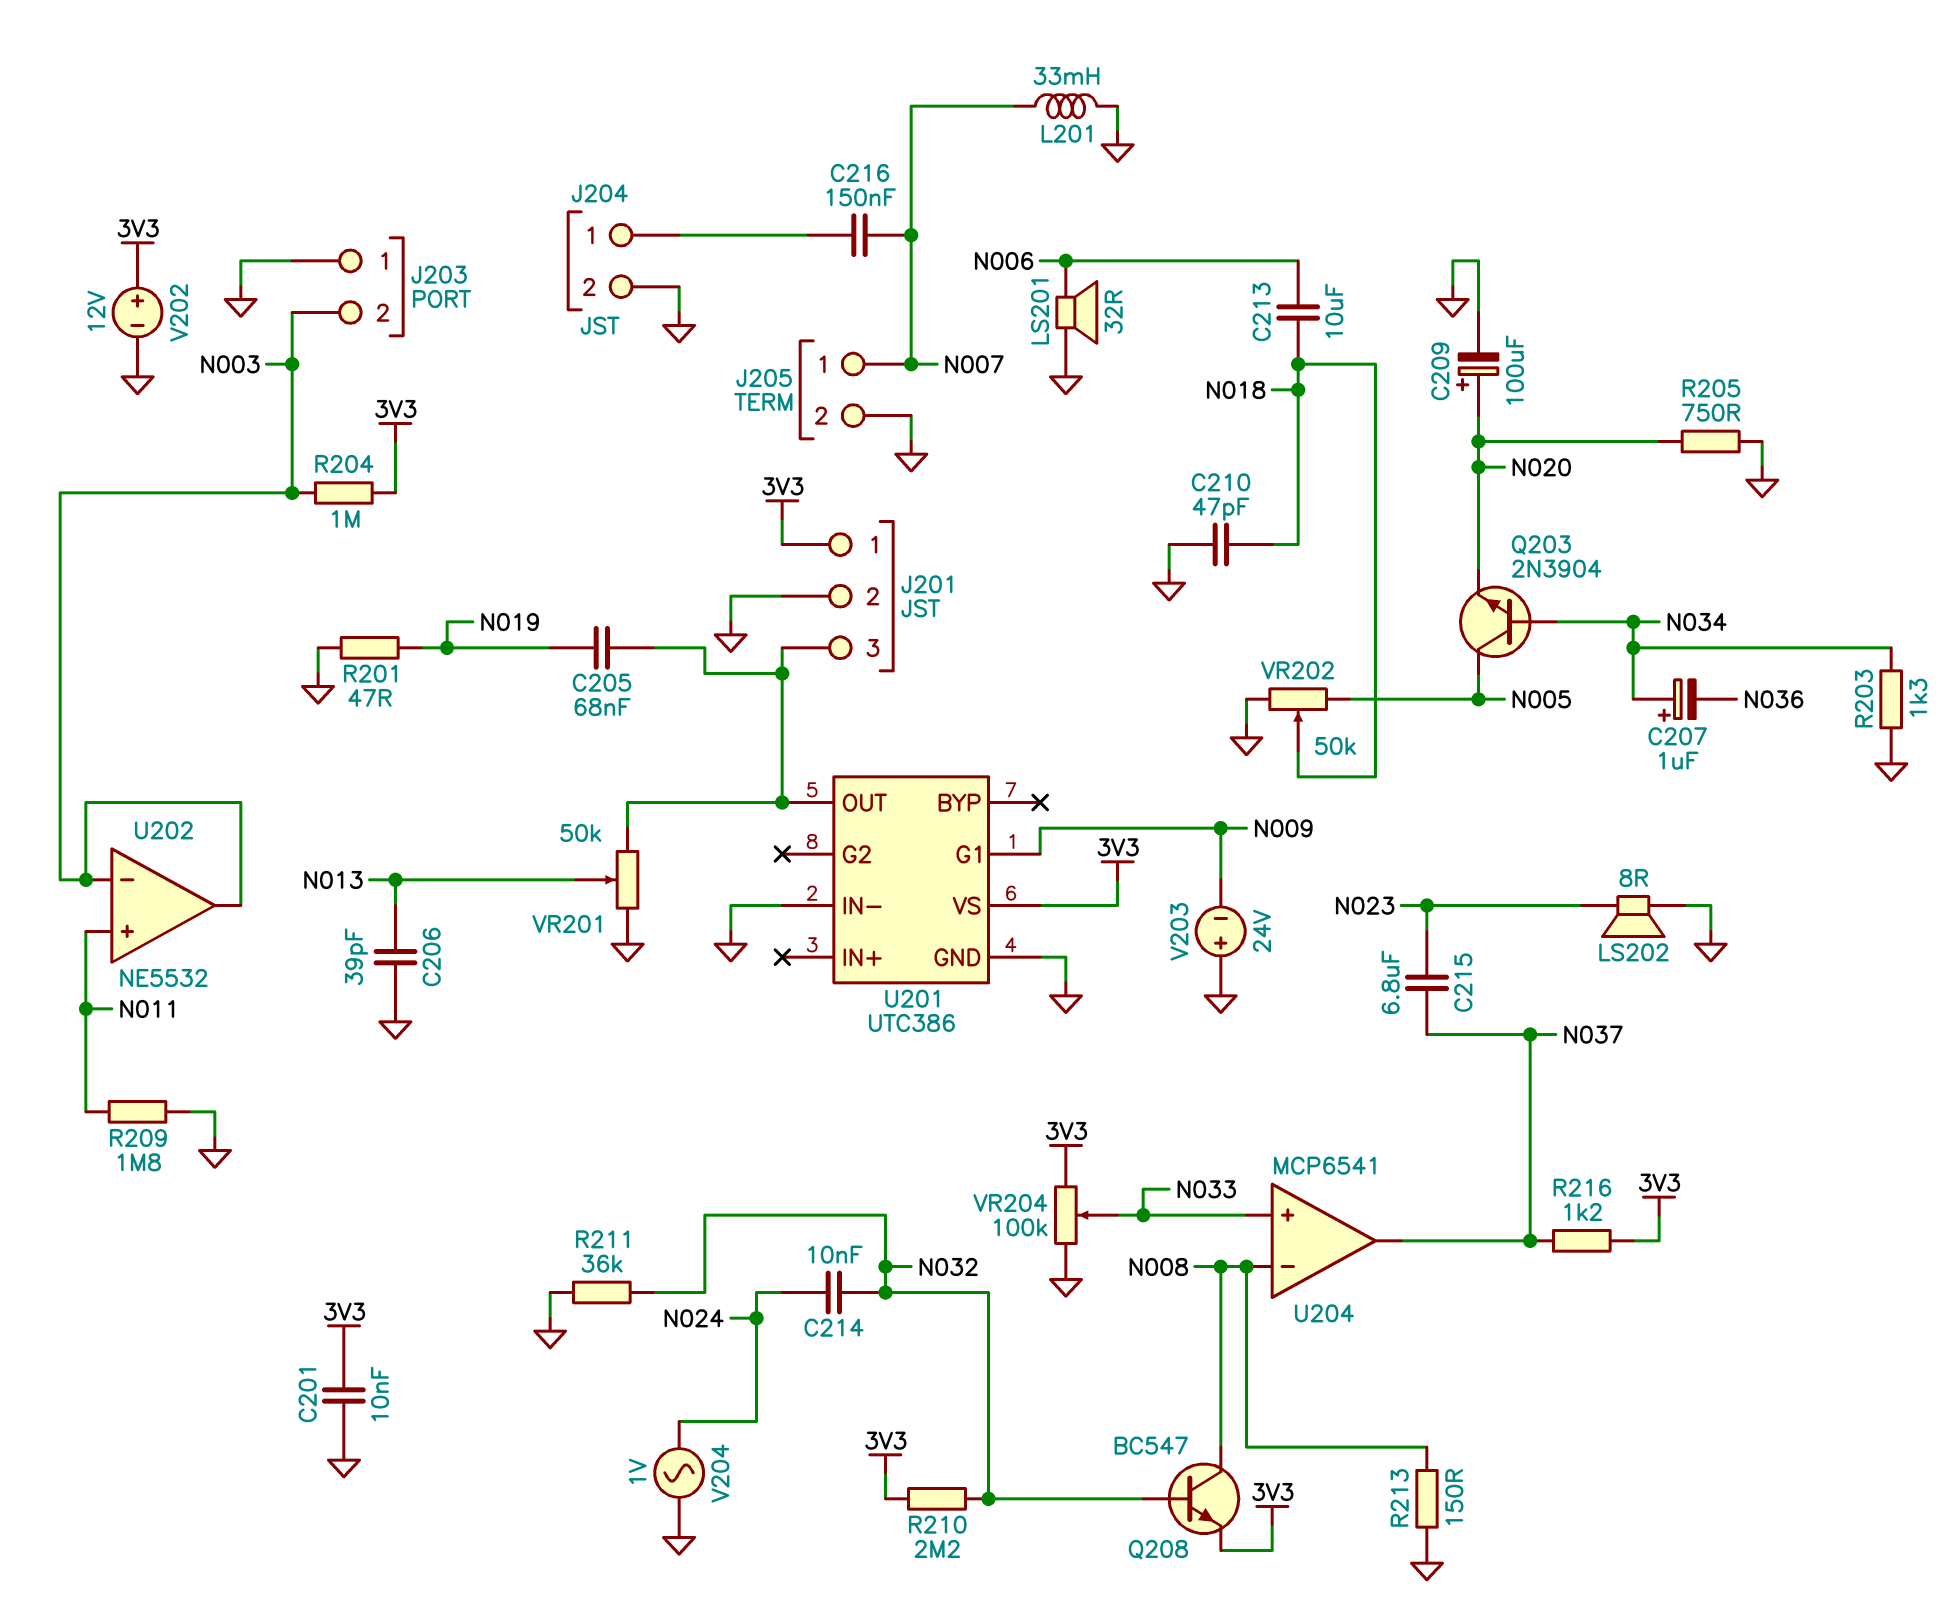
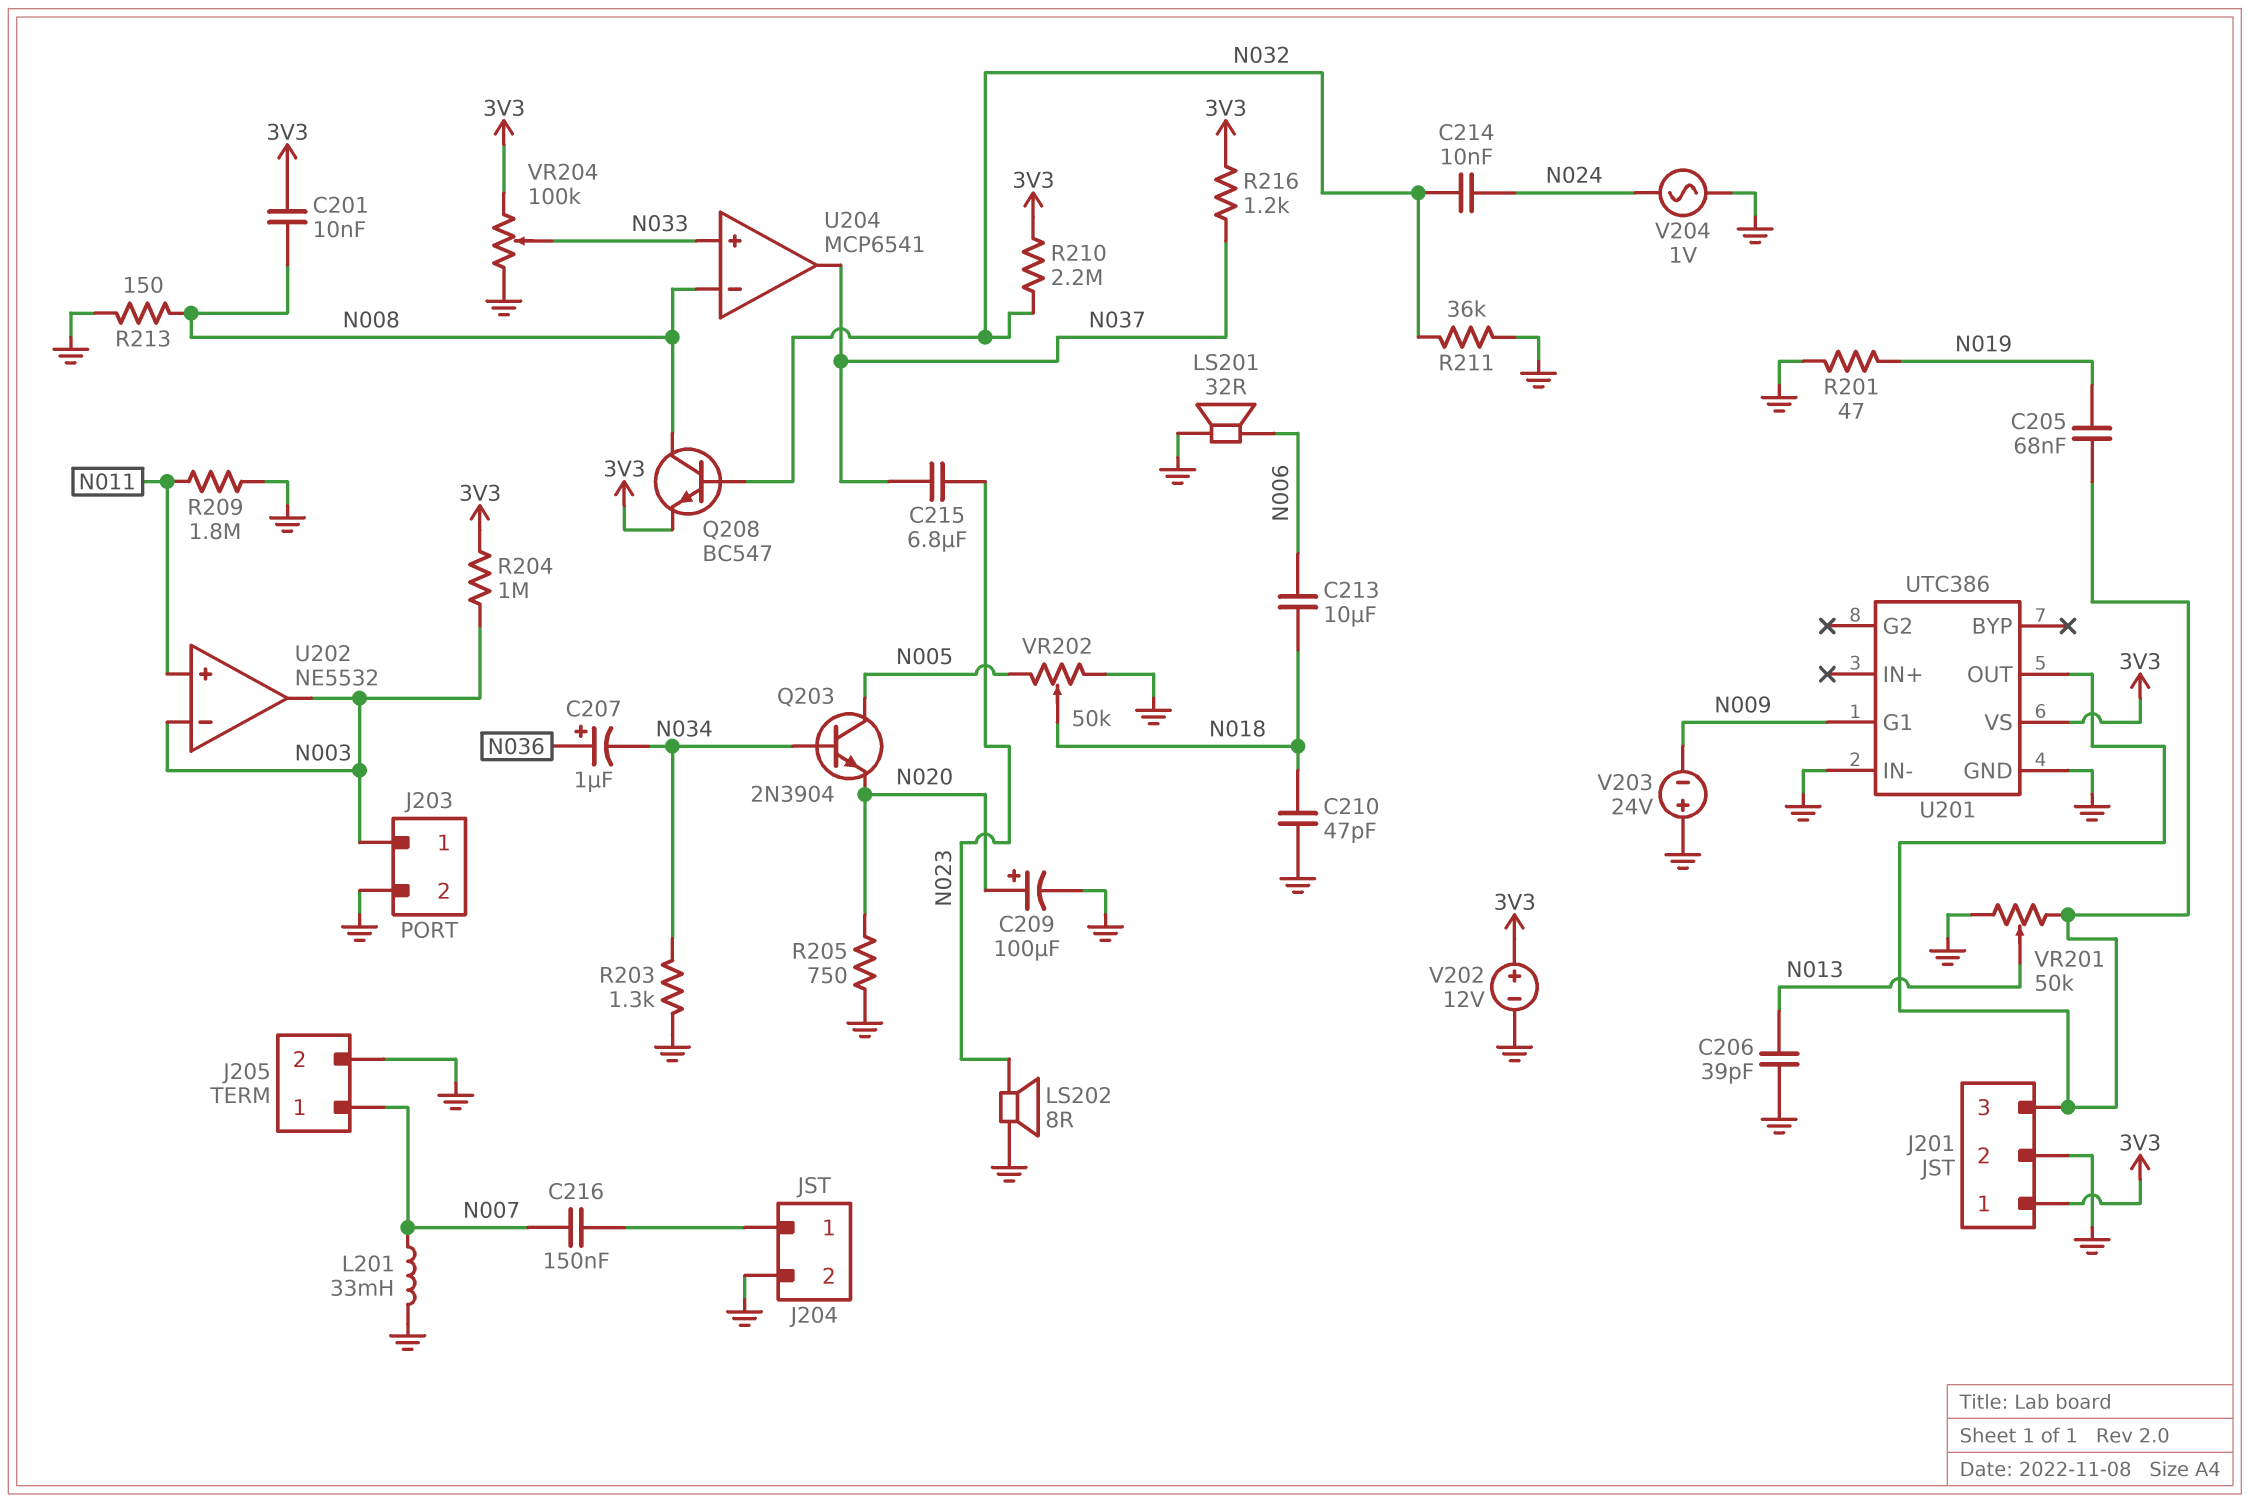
C201: 10nF (3V3, GND) -> 10nF (3V3, N008)
C207: 1uF (plus N034, minus N036) -> 1uF (plus N036, minus N034)
J203 pin 1: GND -> N003
J203 pin 2: N003 -> GND

